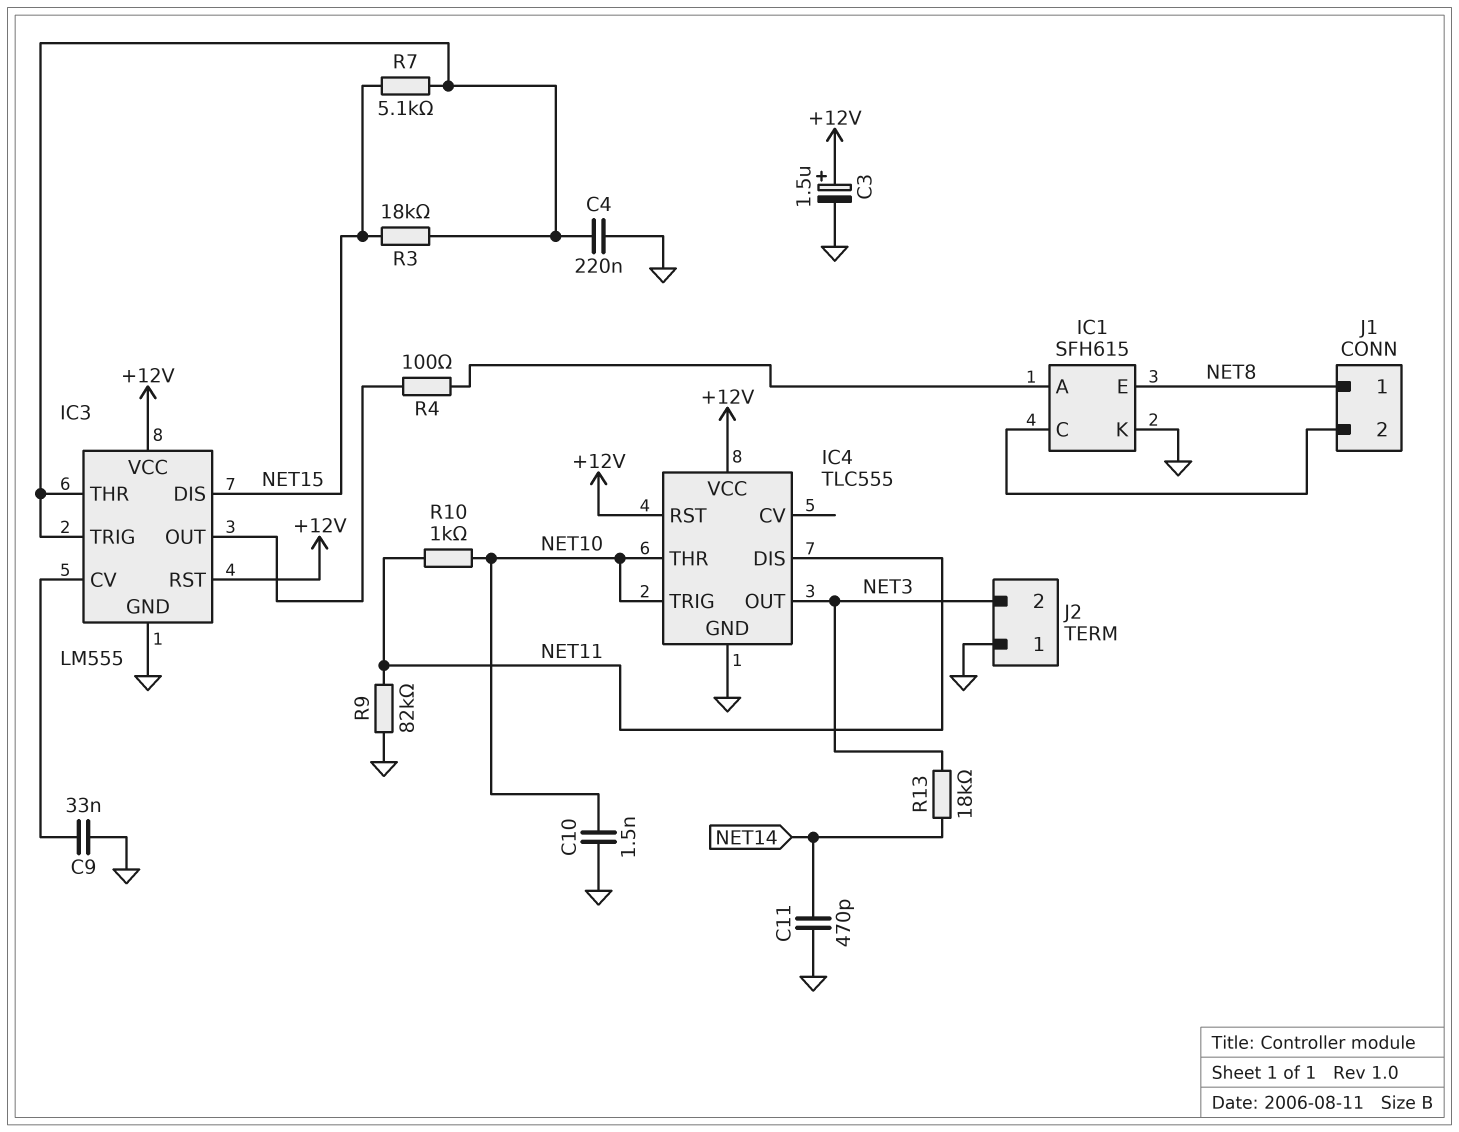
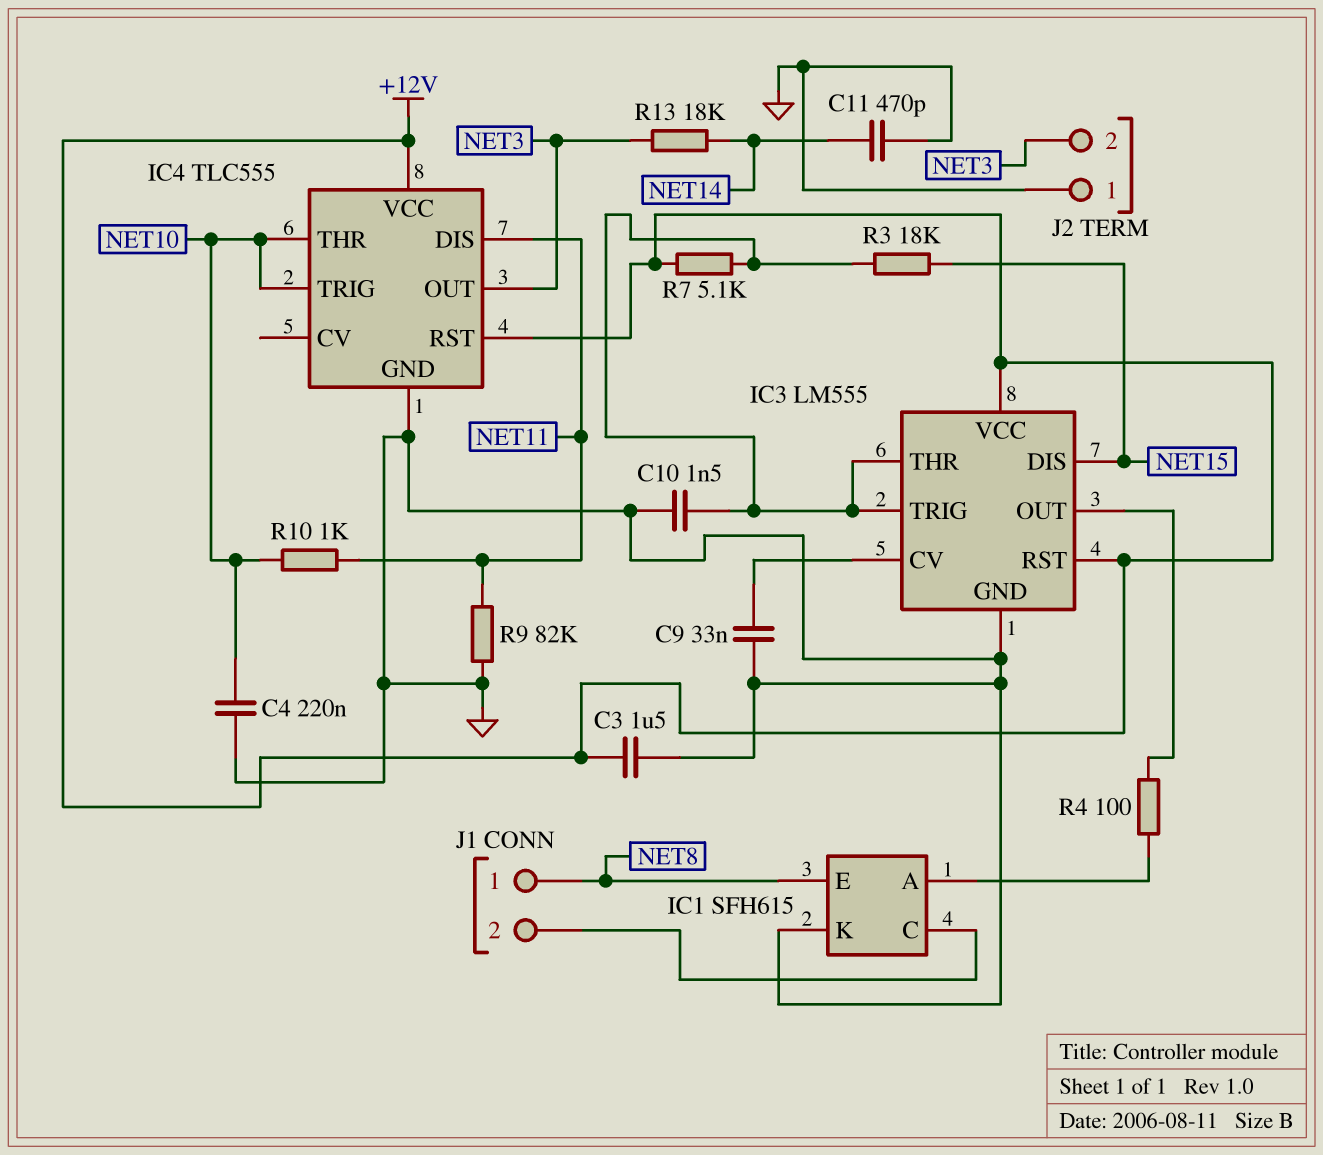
C3: 1.5uF (plus +12V, minus GND) -> 1.5uF (+12V, GND)
C4: 220nF (GND, IC3/THR) -> 220nF (GND, NET10)
C10: 1.5nF (GND, NET10) -> 1.5nF (GND, IC3/THR)
R7: 5.1k (IC3/THR, NET15) -> 5.1k (+12V, IC3/THR)

